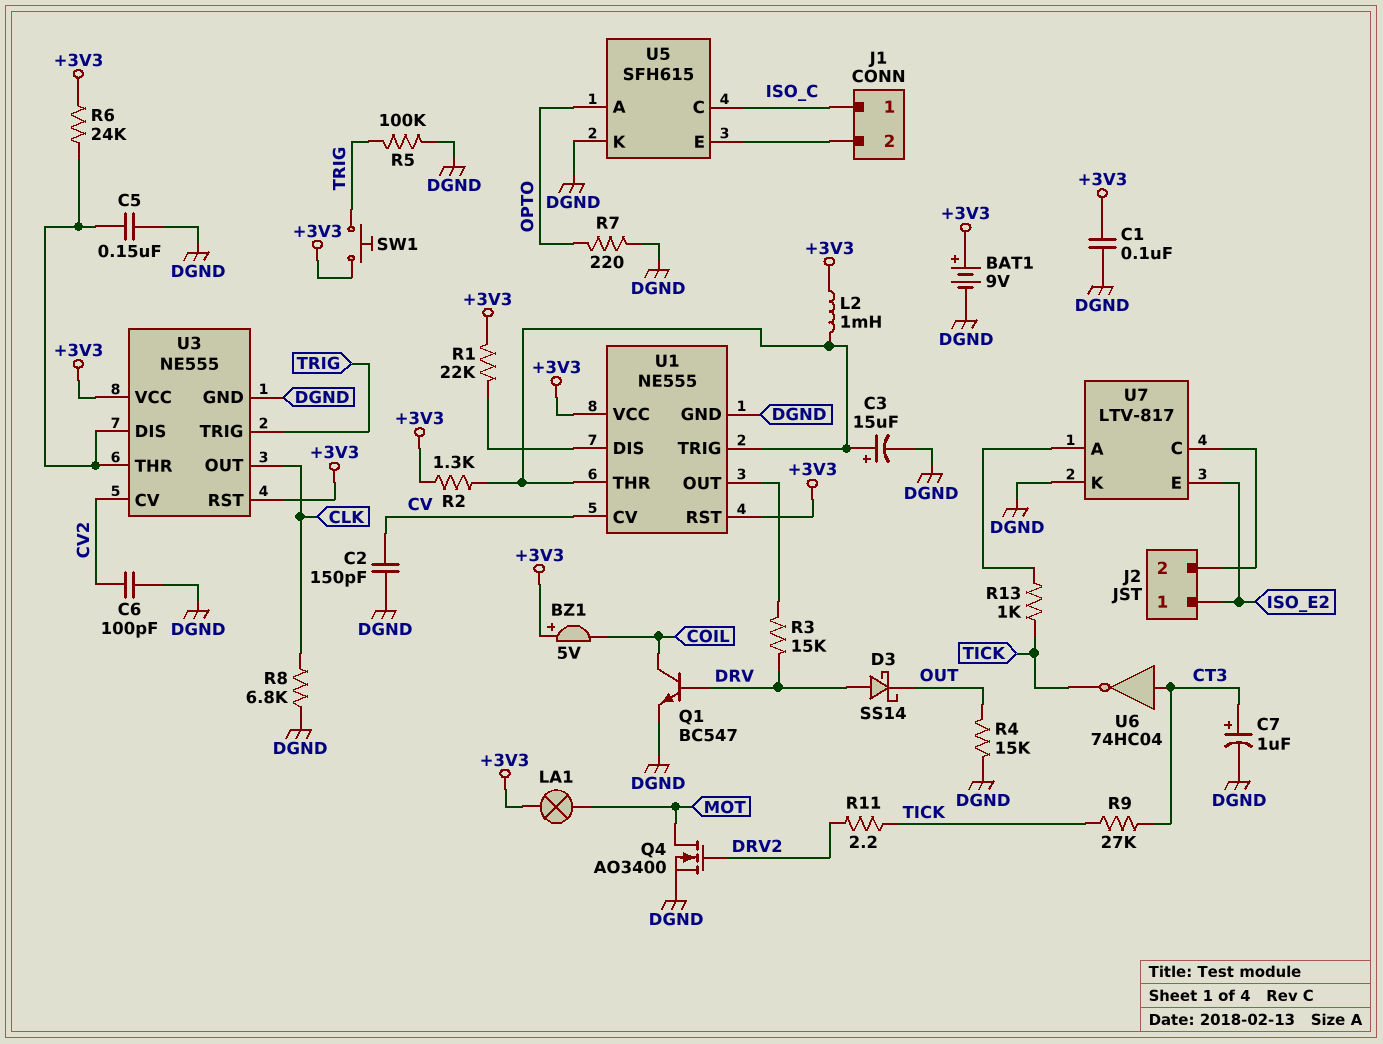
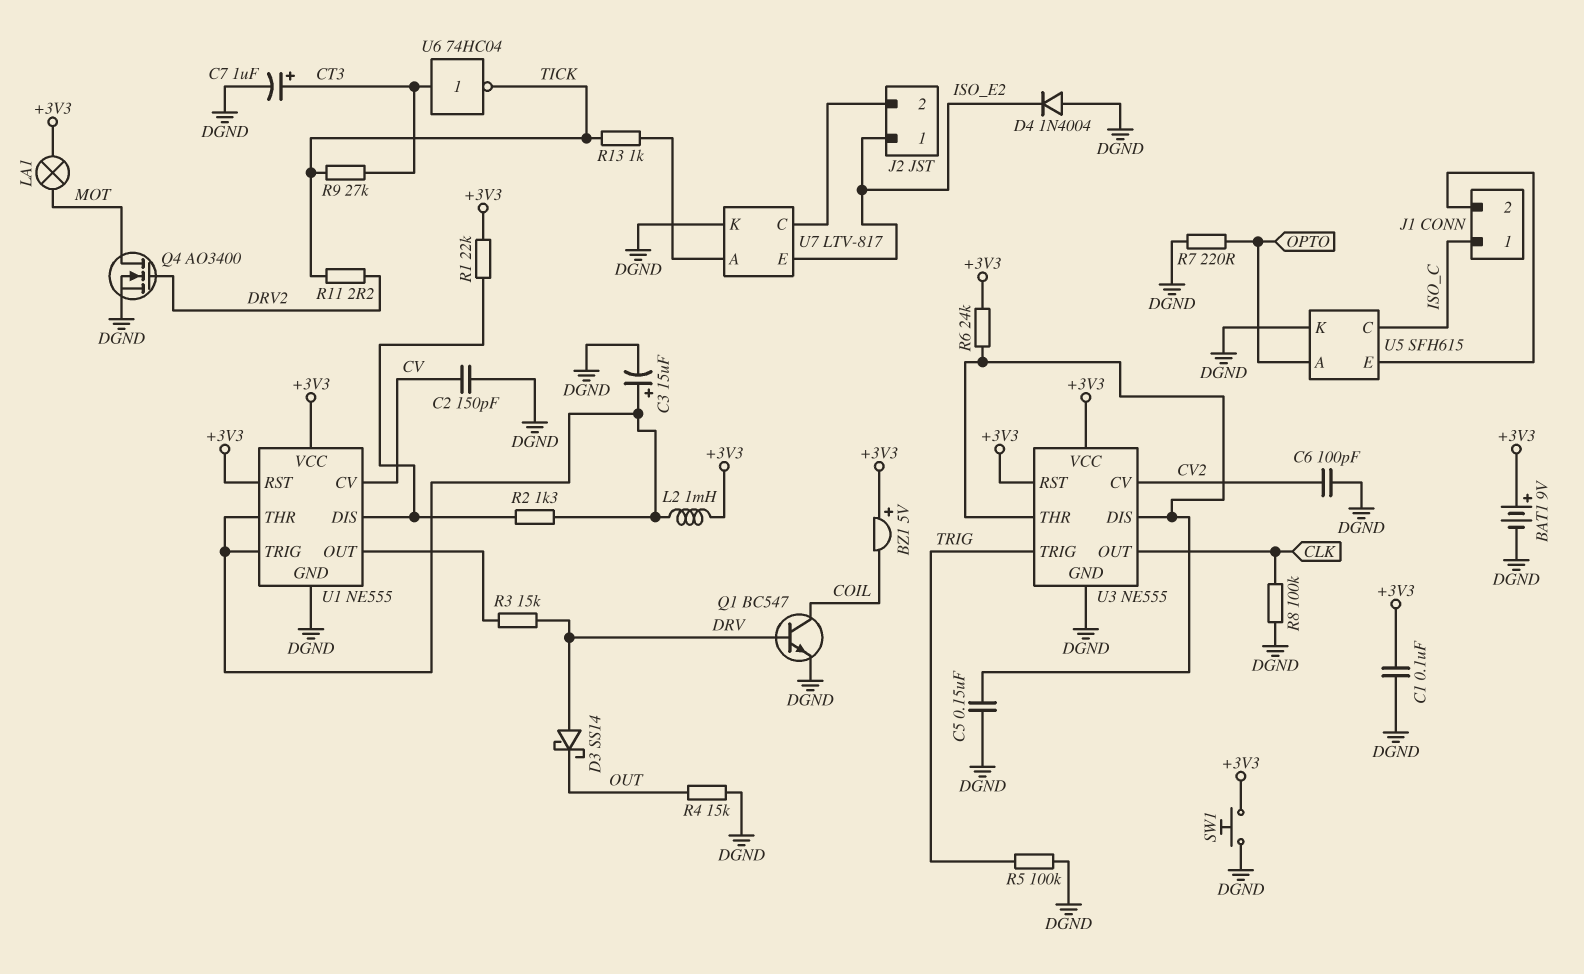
D4: none -> diode 1N4004 (A DGND, K ISO_E2)
R2: 1.3k (+3V3, U1/THR) -> 1.3k (U1/DIS, U1/THR)
R8: 6.8k (CLK, DGND) -> 100k (CLK, DGND)
SW1: button (+3V3, TRIG) -> button (+3V3, DGND)

